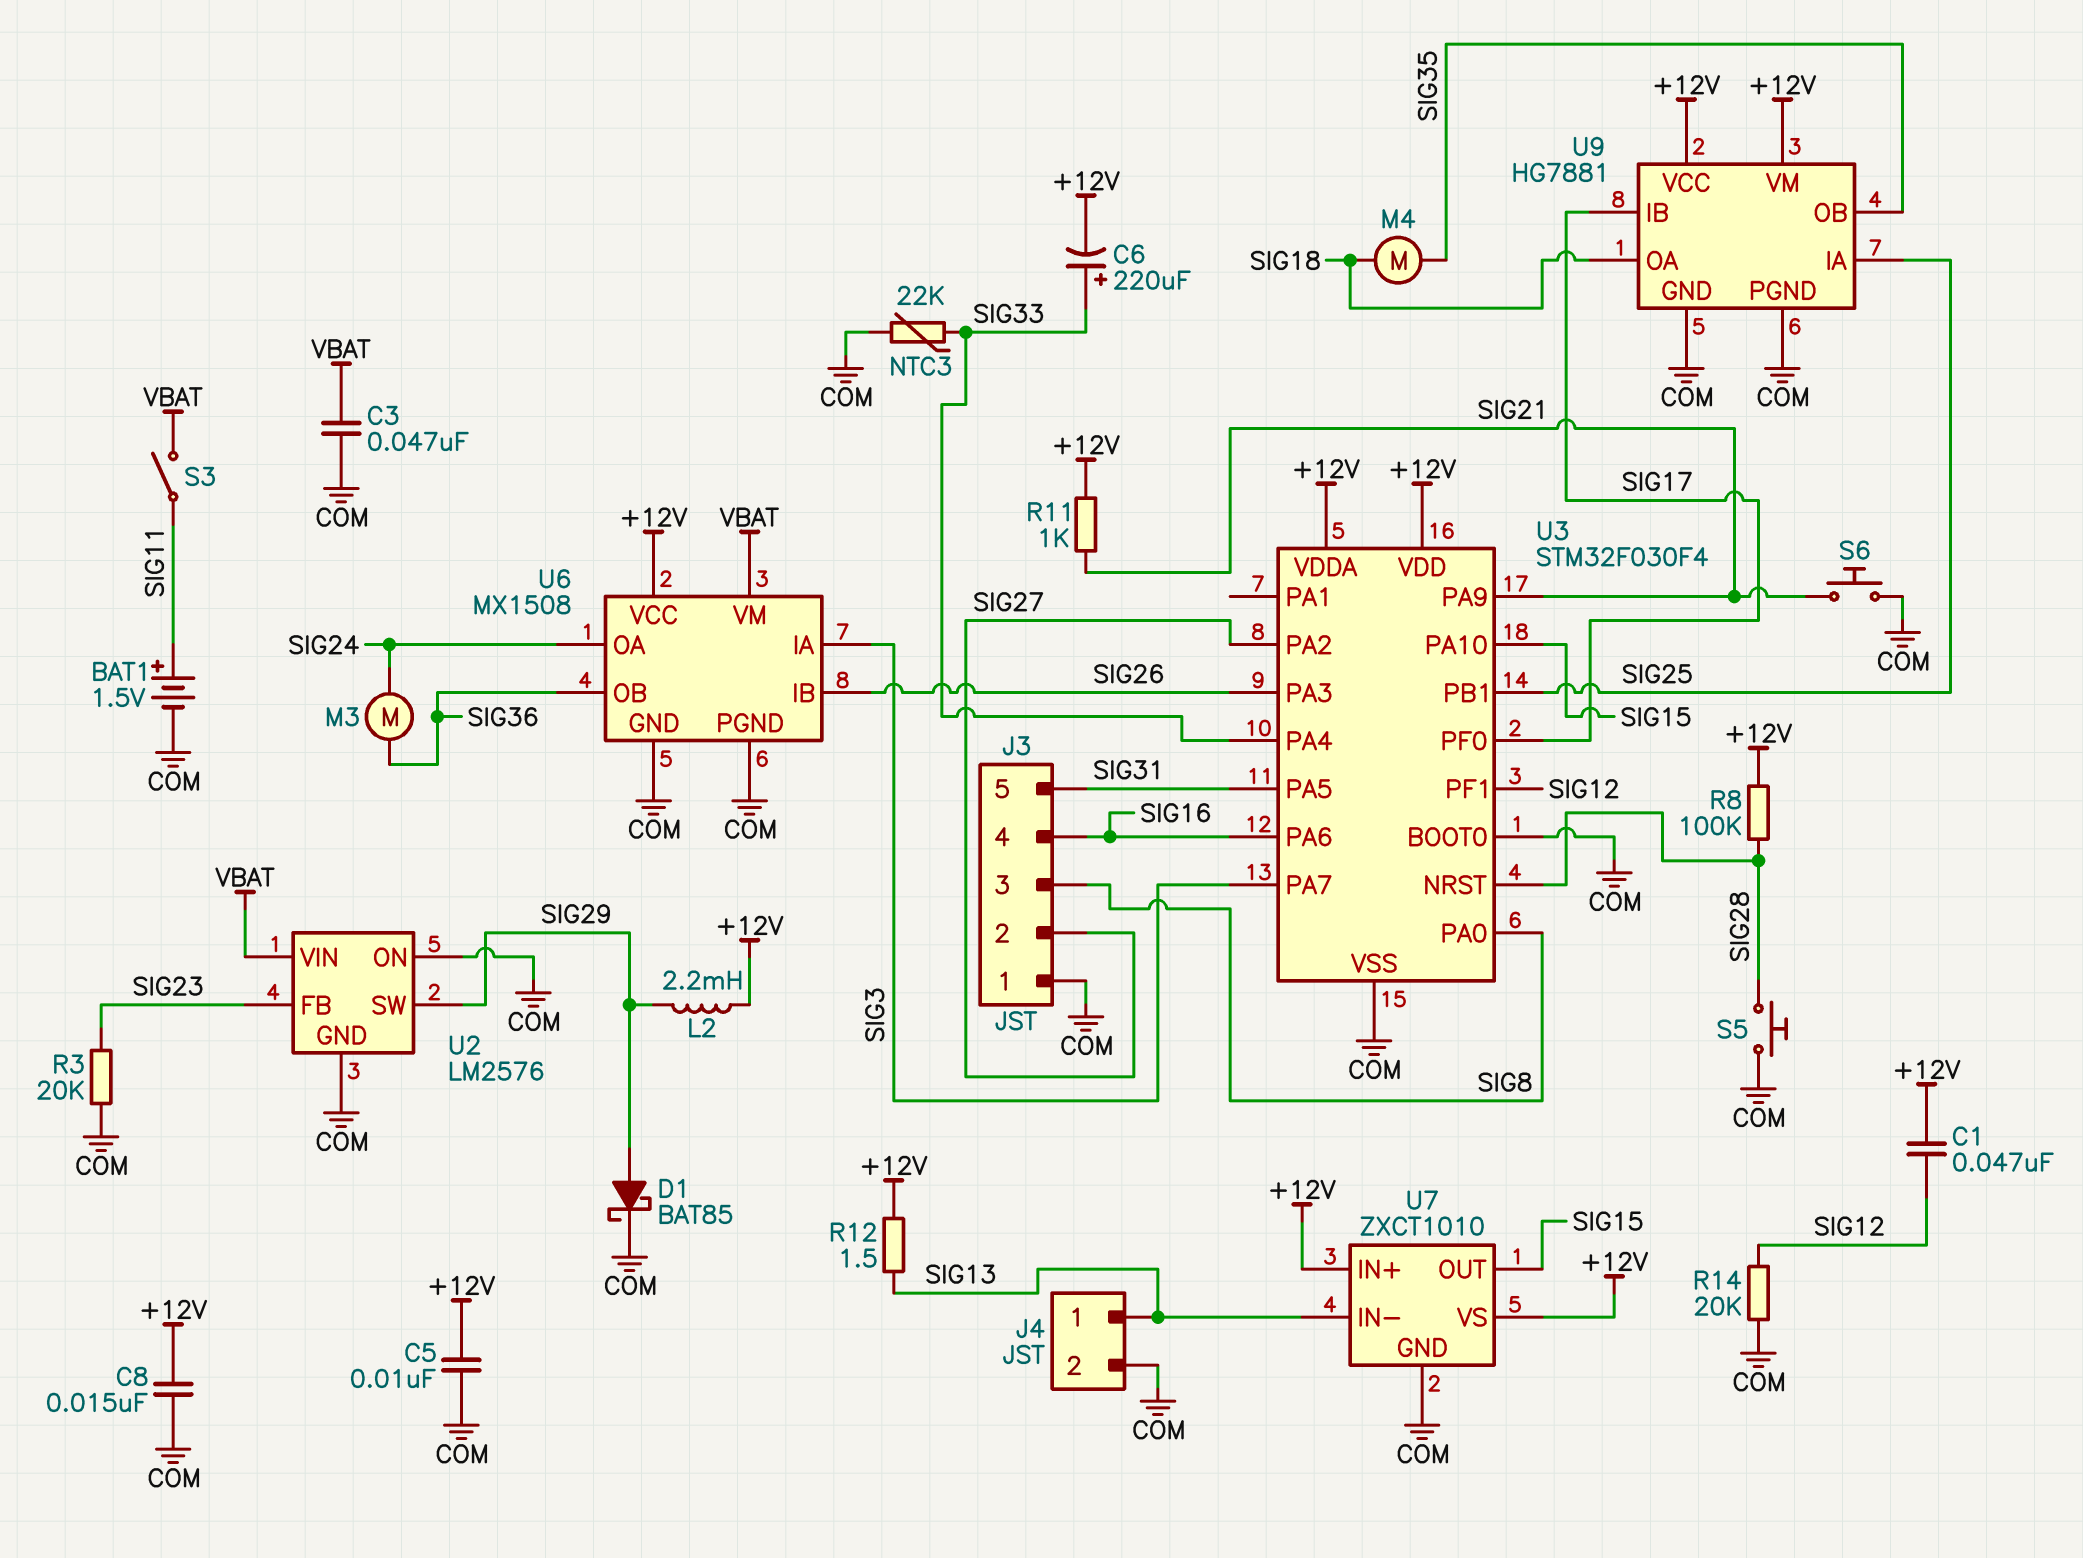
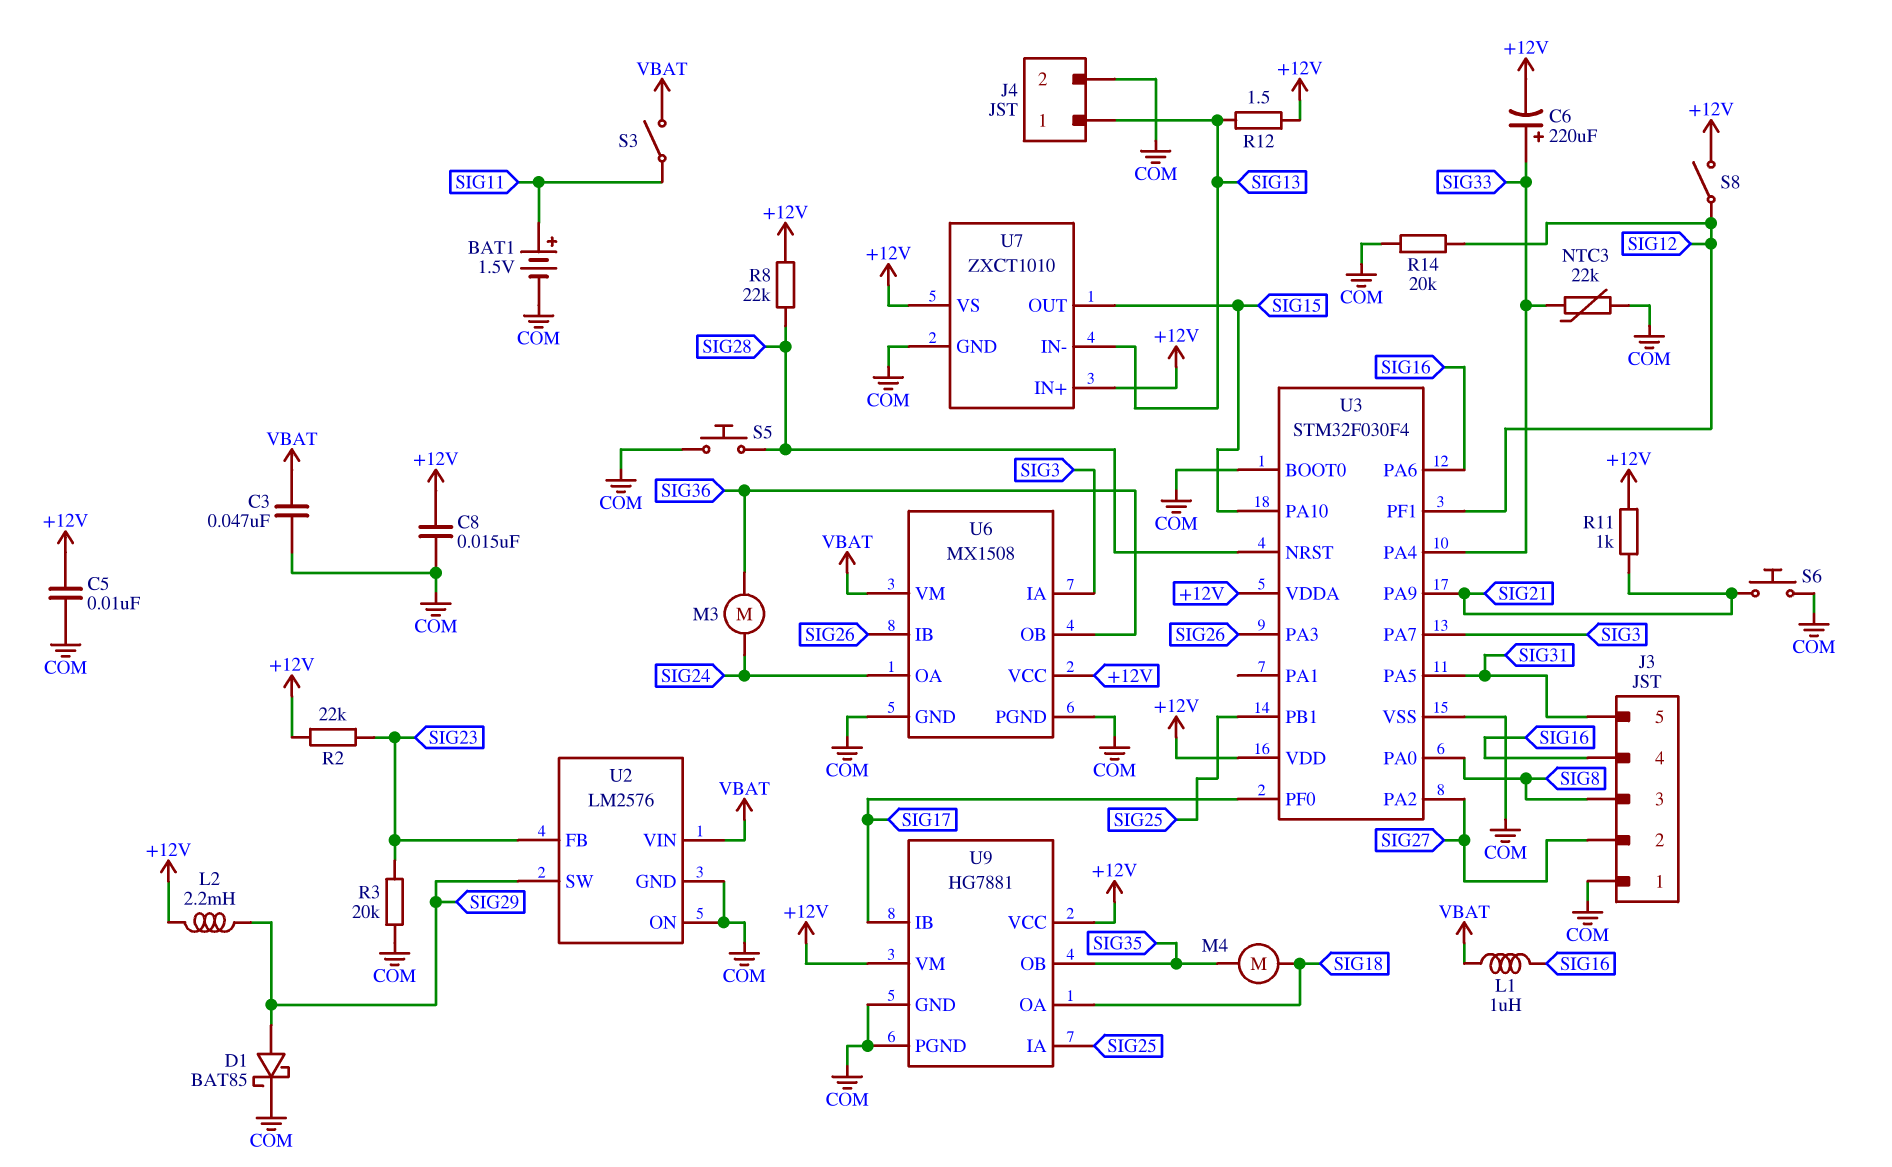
C1: 47nF (+12V, SIG12) -> none
L1: none -> 1uH (SIG16, VBAT)
R2: none -> 22k (+12V, SIG23)
R8: 100k (+12V, SIG28) -> 22k (+12V, SIG28)
S8: none -> switch (+12V, SIG12)

